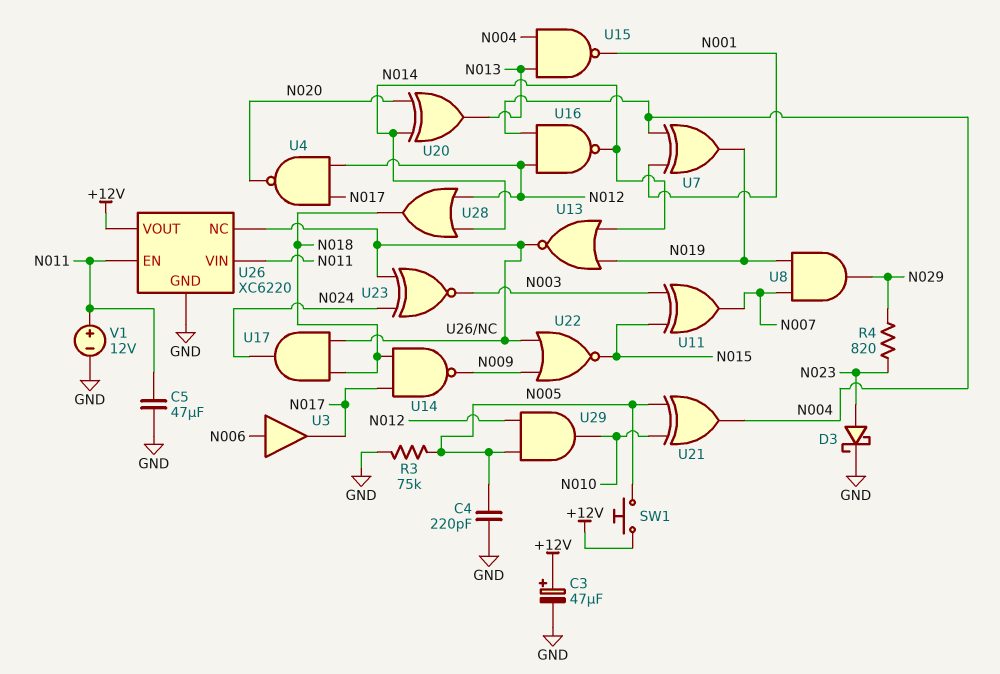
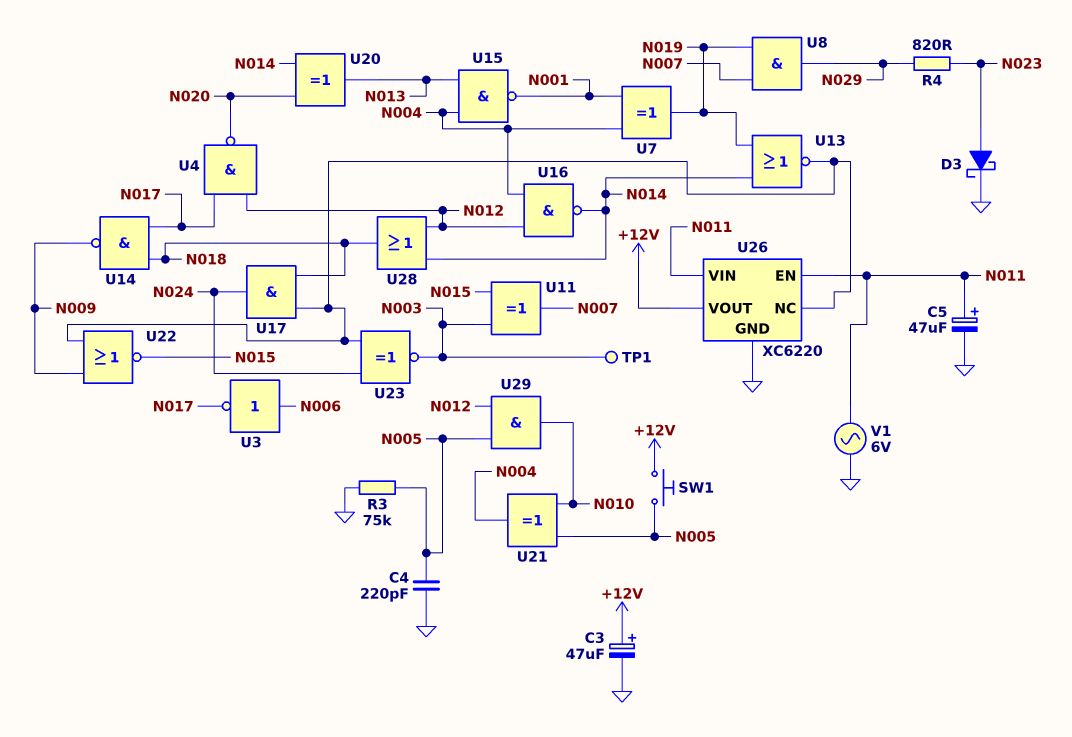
C5: 47uF (GND, N011) -> 47uF (plus N011, minus GND)
TP1: none -> test point (N003)
U3: buffer (in N006, out N017) -> NOT (in N006, out N017)
V1: 12V (plus N011, minus GND) -> AC 6V (GND, N011)

